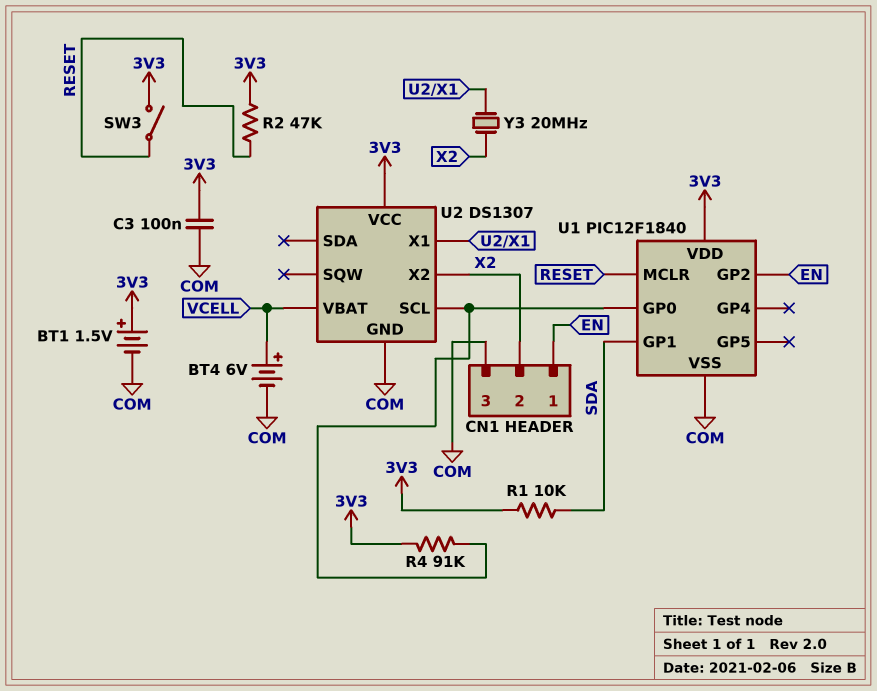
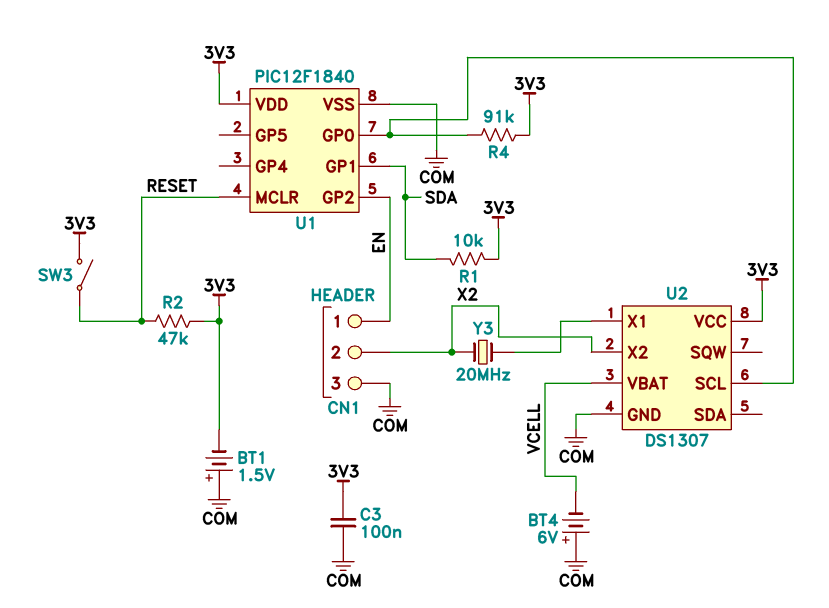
BT1: 1.5V (plus 3V3, minus COM) -> 1.5V (plus COM, minus 3V3)
BT4: 6V (plus VCELL, minus COM) -> 6V (plus COM, minus VCELL)

